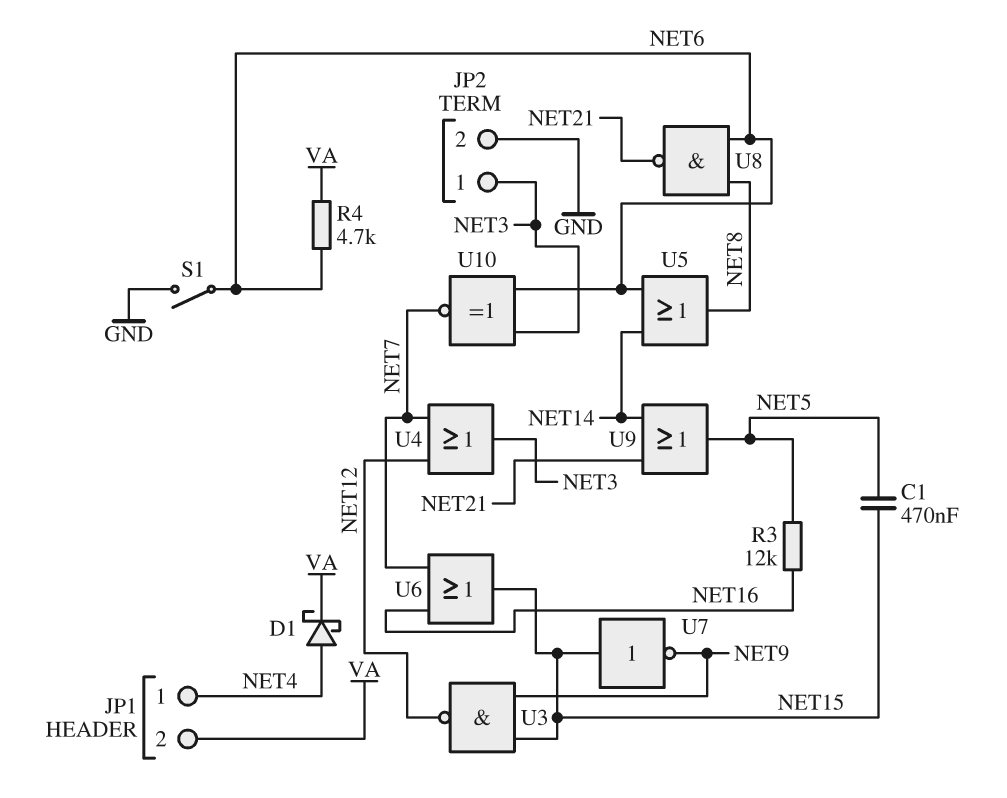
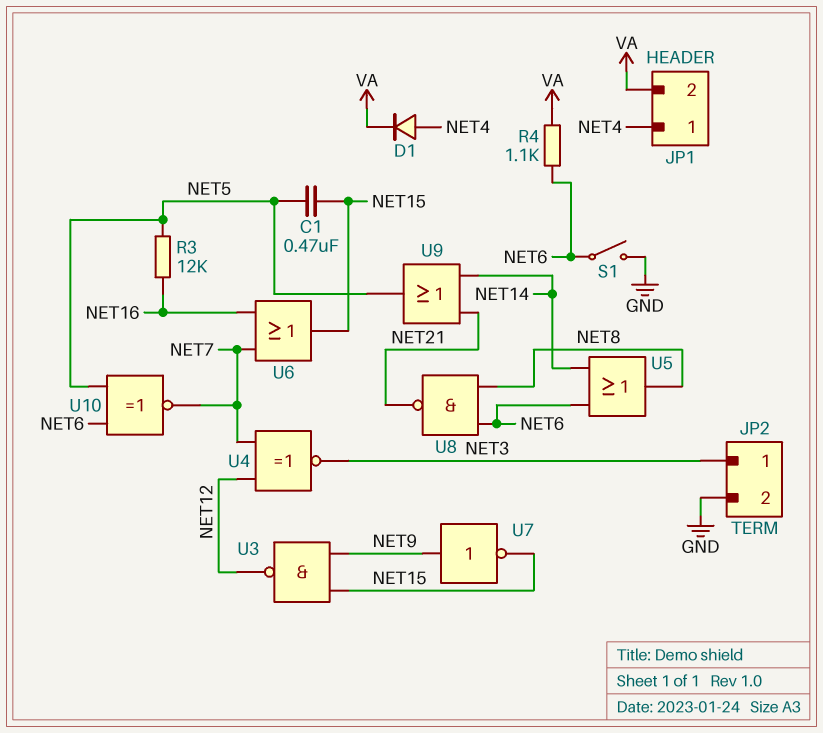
D1: schottky (A NET4, K VA) -> diode (A NET4, K VA)
R4: 4.7k (NET6, VA) -> 1.1k (NET6, VA)
U4: OR (in NET7, in NET12, out NET3) -> XNOR (in NET7, in NET12, out NET3)
U7: NOT (in NET15, out NET9) -> NOT (in NET9, out NET15)
U10: XNOR (in NET3, in NET6, out NET7) -> XNOR (in NET5, in NET6, out NET7)

